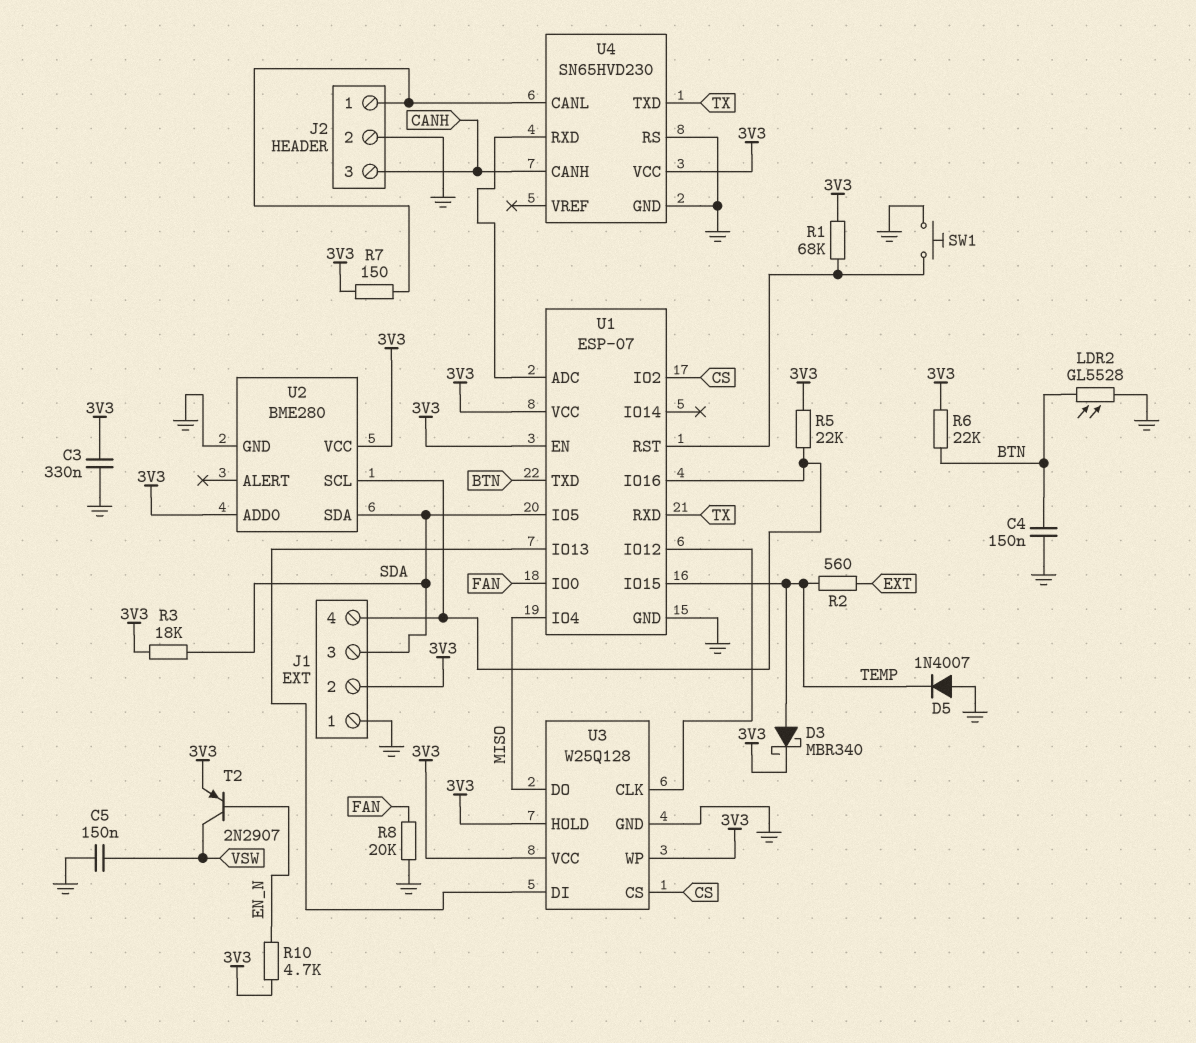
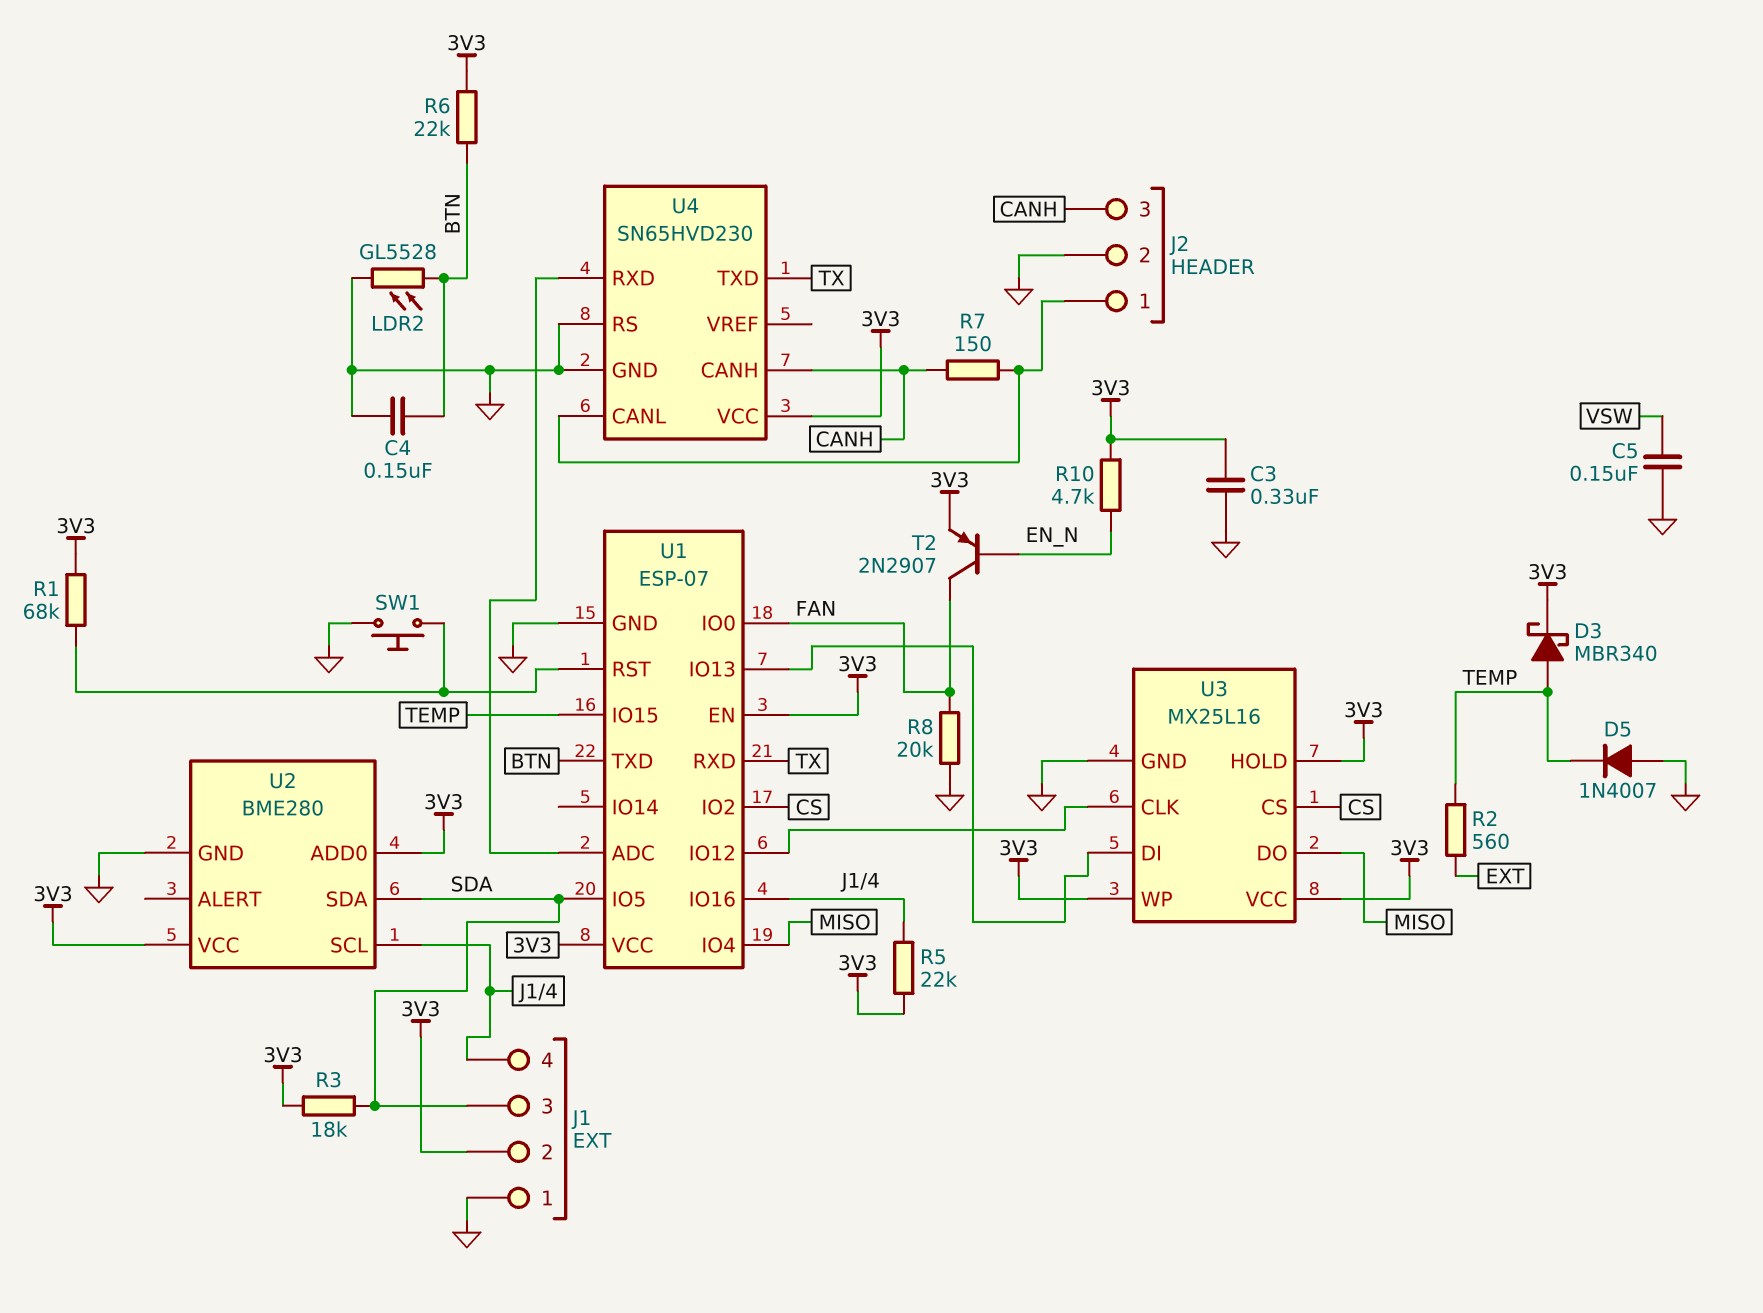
R7: 150 (3V3, J2/1) -> 150 (CANH, J2/1)
T2: PNP 2N2907 (B EN_N, C VSW, E 3V3) -> PNP 2N2907 (B EN_N, C FAN, E 3V3)
U3: W25Q128 -> MX25L16

